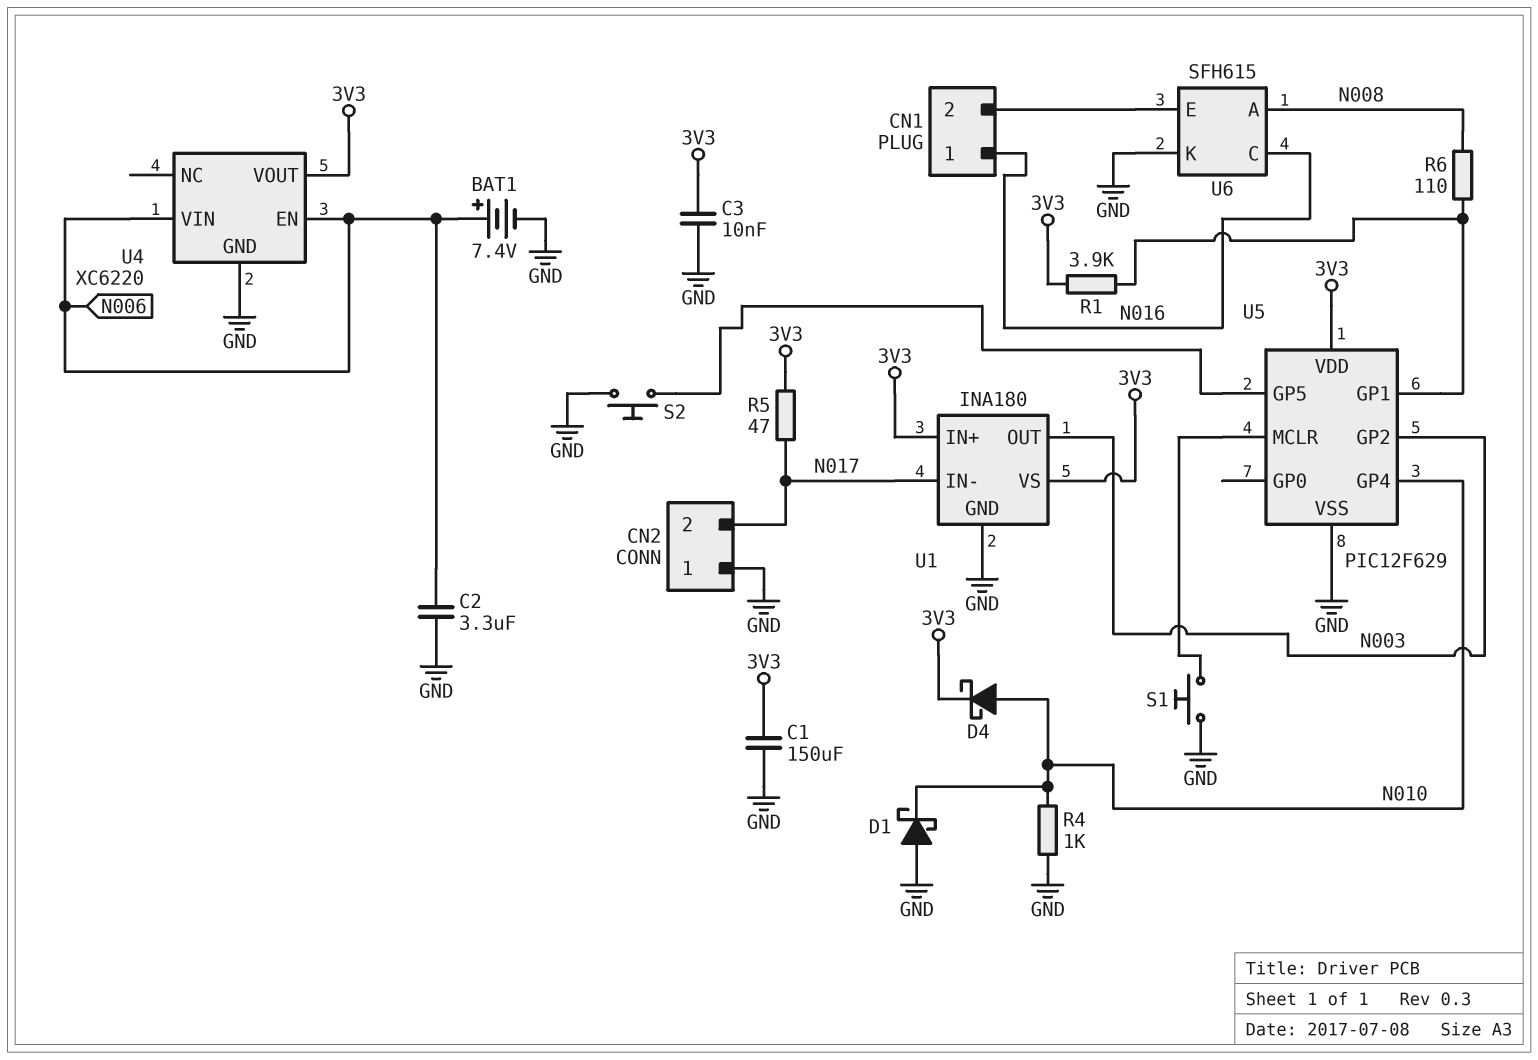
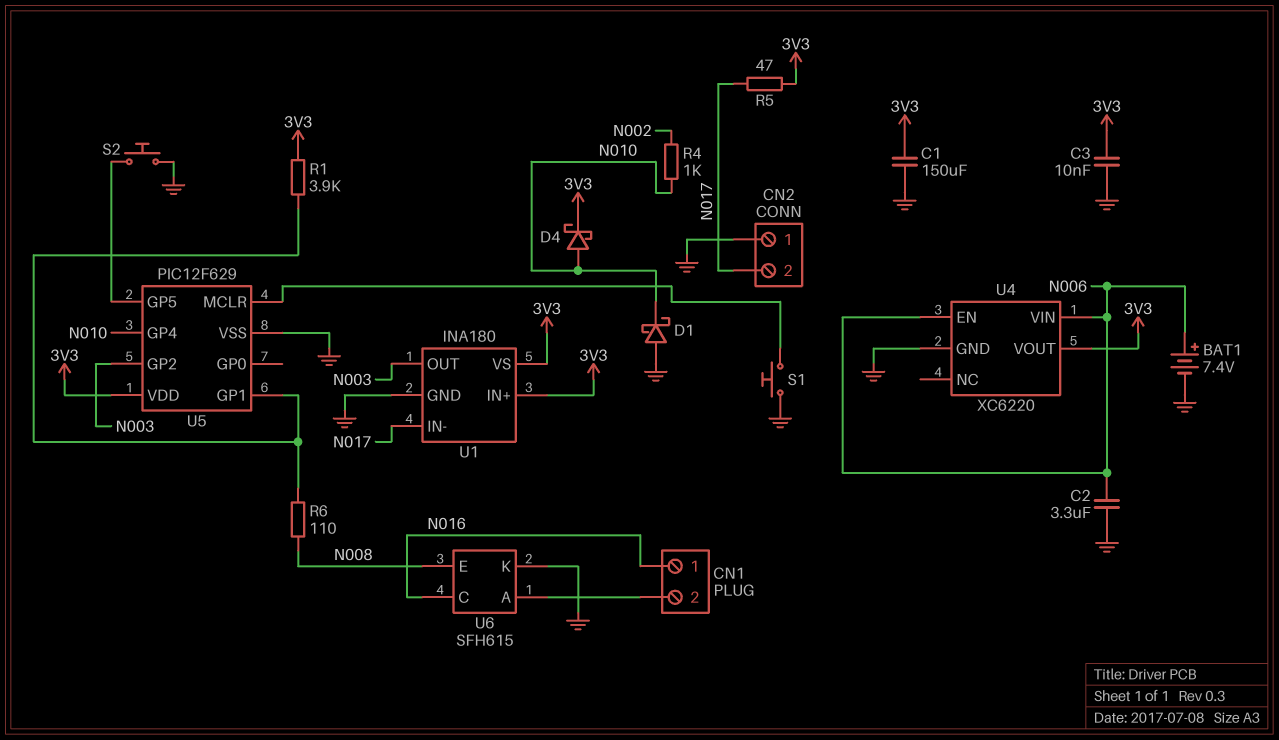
R4: 1k (GND, N010) -> 1k (N002, N010)
U6 pin A: N008 -> CN1/2
U6 pin E: CN1/2 -> N008

